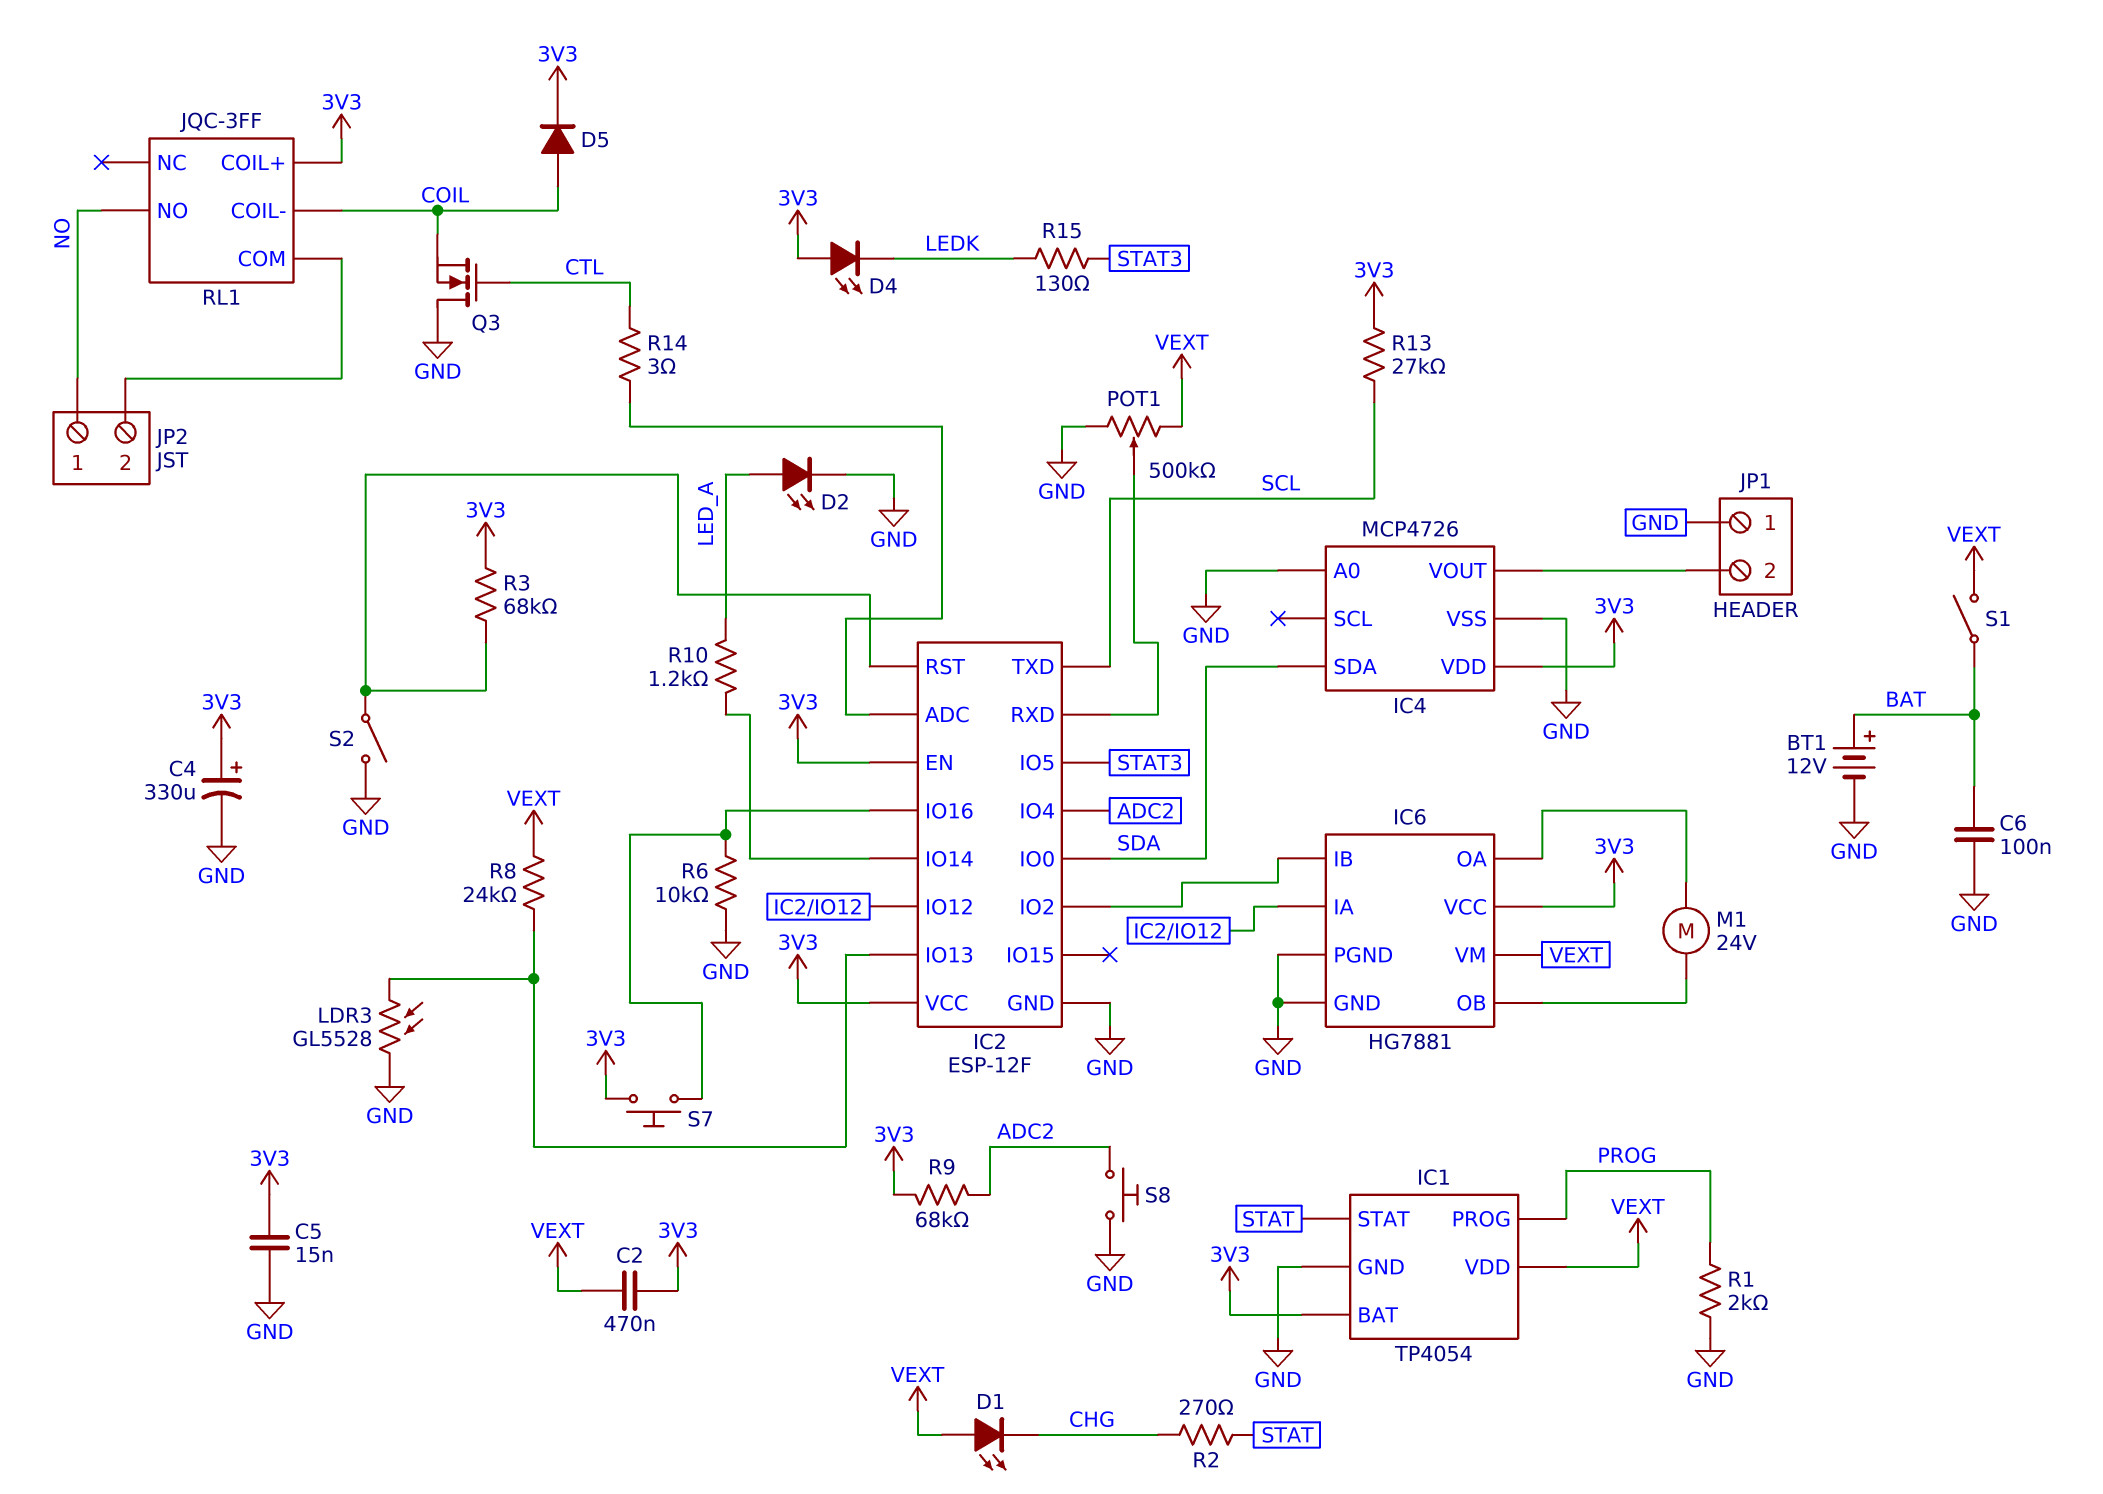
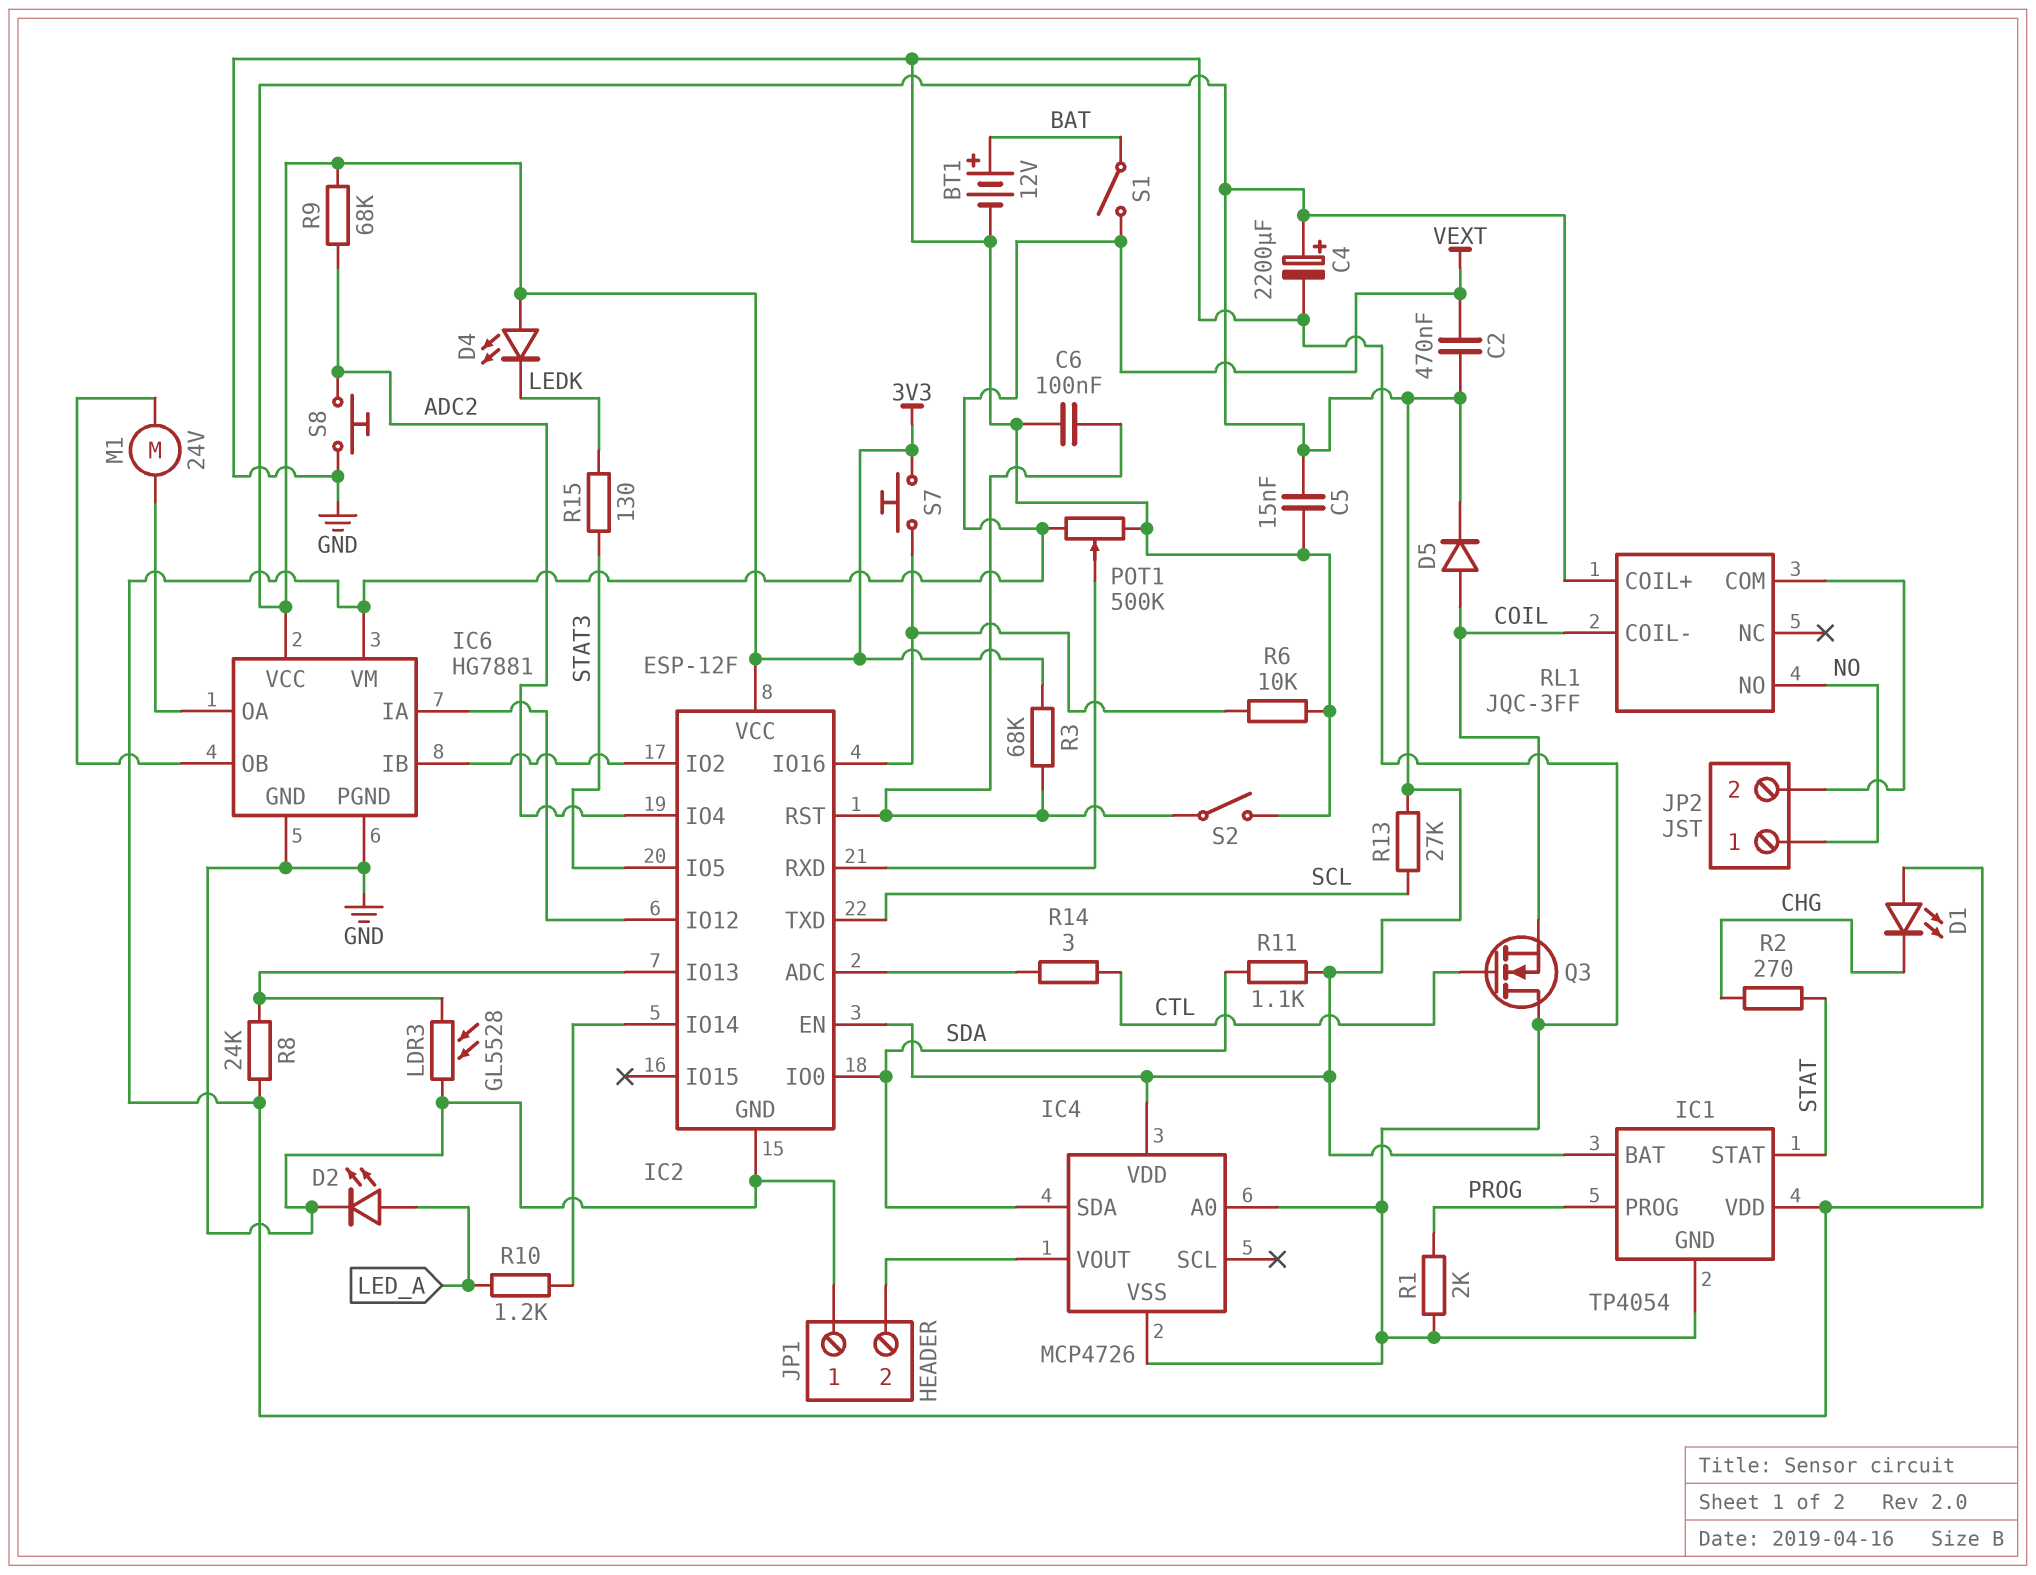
C4: 330uF (plus 3V3, minus GND) -> 2200uF (plus 3V3, minus GND)
C6: 100nF (BAT, GND) -> 100nF (GND, IC2/RST)
R11: none -> 1.1k (3V3, SDA)

